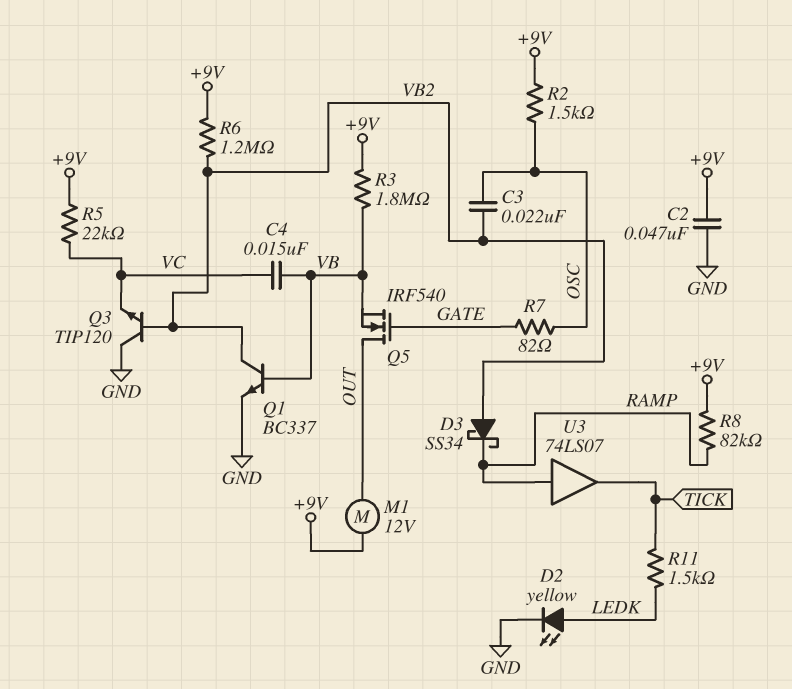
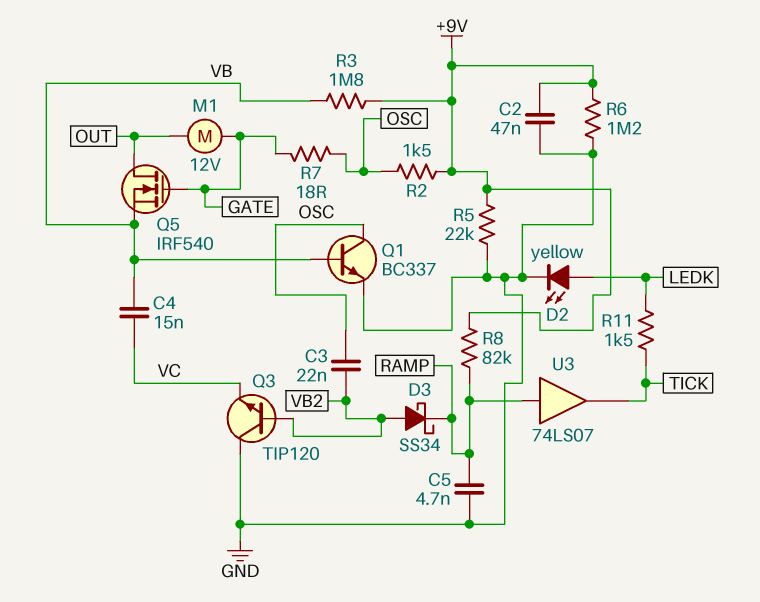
C5: none -> 4.7nF (GND, RAMP)
M1: motor 12V (+9V, OUT) -> motor 12V (GATE, OUT)
Q1: NPN BC337 (B VB, C VB2, E GND) -> NPN BC337 (B VB, C OSC, E GND)
R5: 22k (+9V, VC) -> 22k (+9V, GND)
R6: 1.2M (+9V, VB2) -> 1.2M (+9V, GND)
R7: 82 (GATE, OSC) -> 18 (GATE, OSC)

